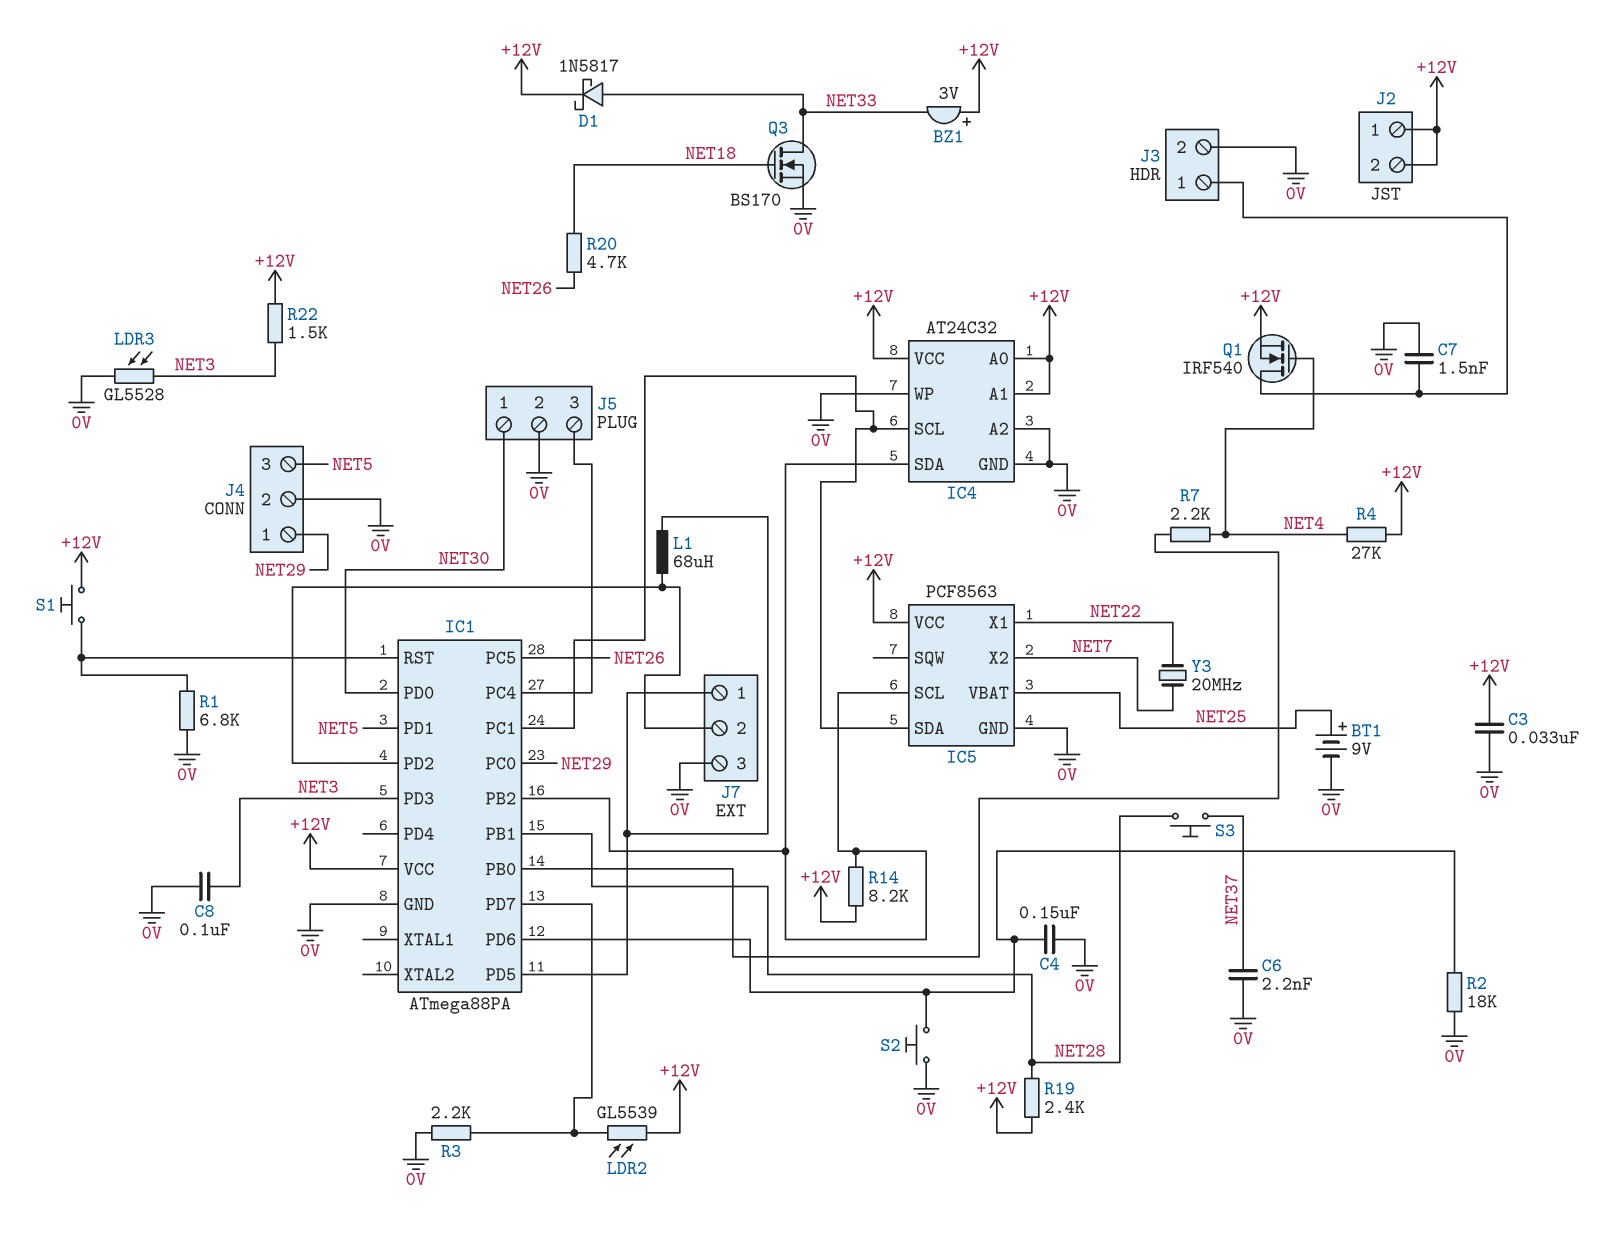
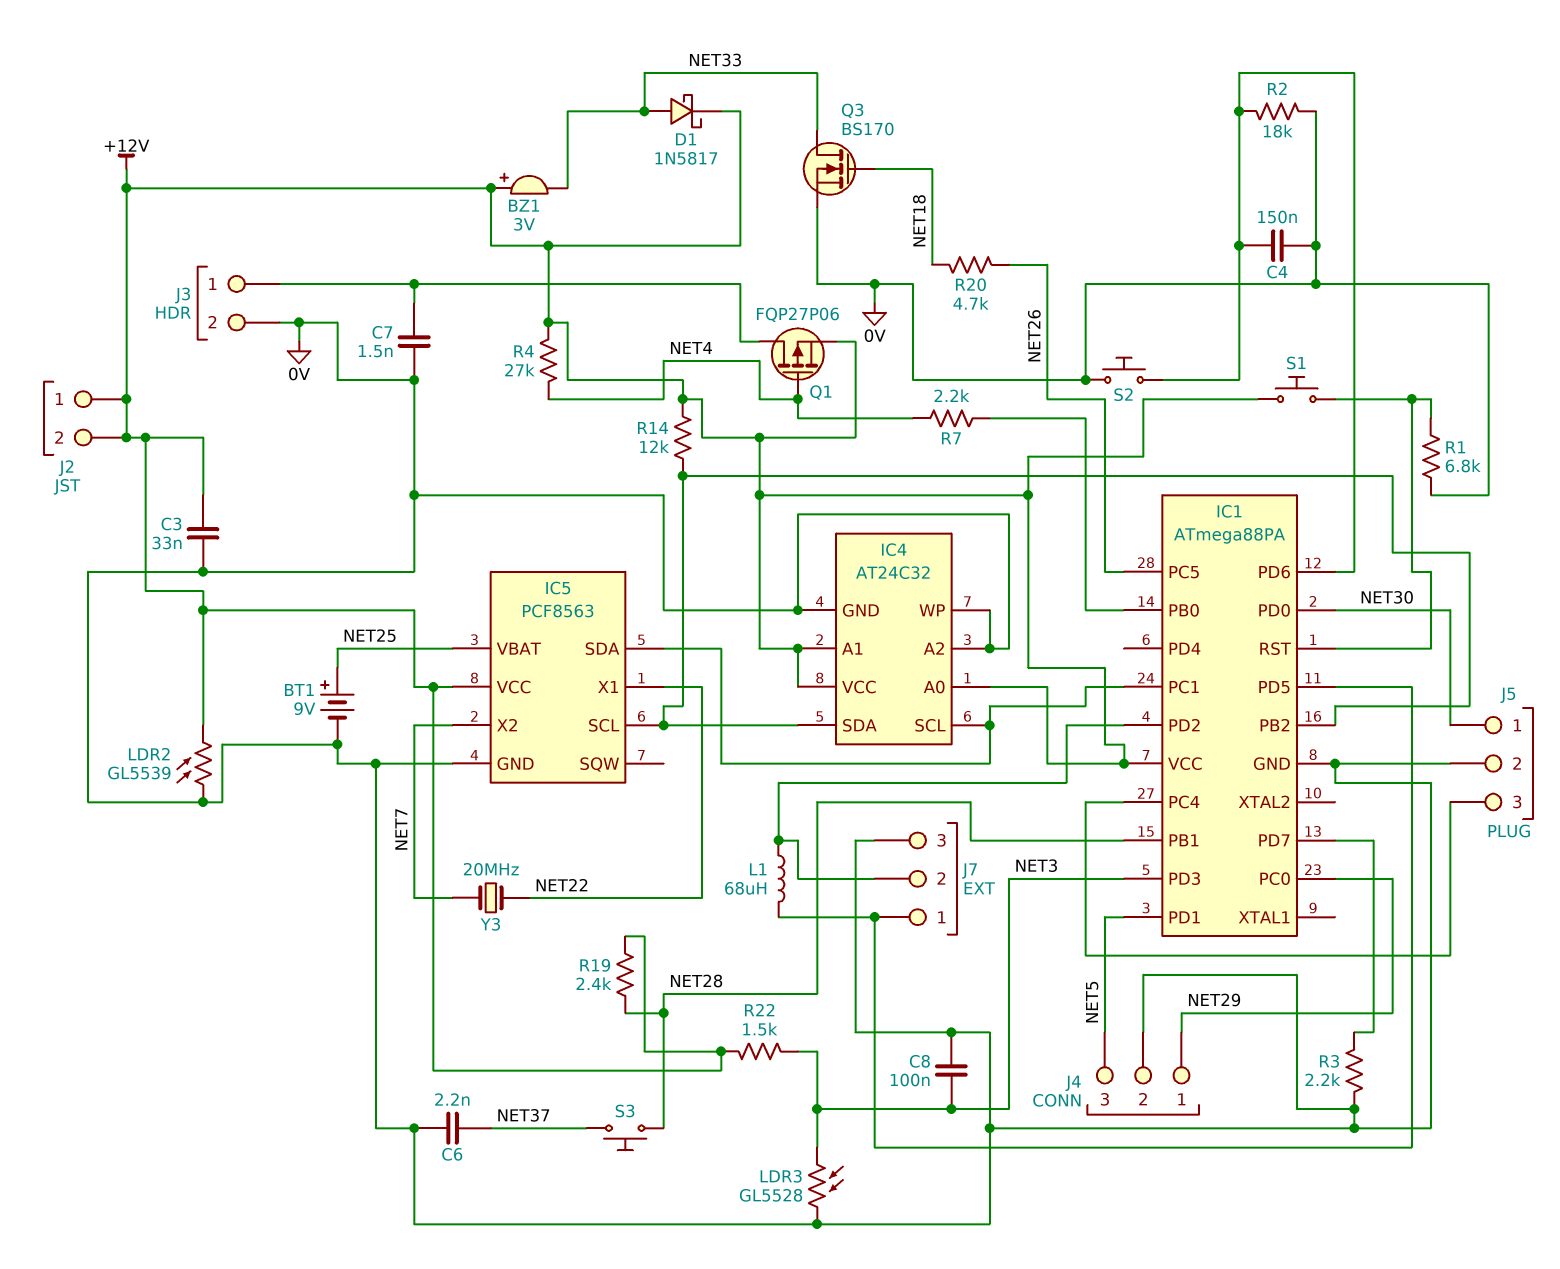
LDR2: GL5539 (+12V, IC1/PD7) -> GL5539 (+12V, 0V)
Q1: NMOS IRF540 (G NET4, D J3/1, S +12V) -> PMOS FQP27P06 (G NET4, D J3/1, S +12V)
R14: 8.2k (+12V, IC1/PB2) -> 12k (+12V, IC1/PB2)

